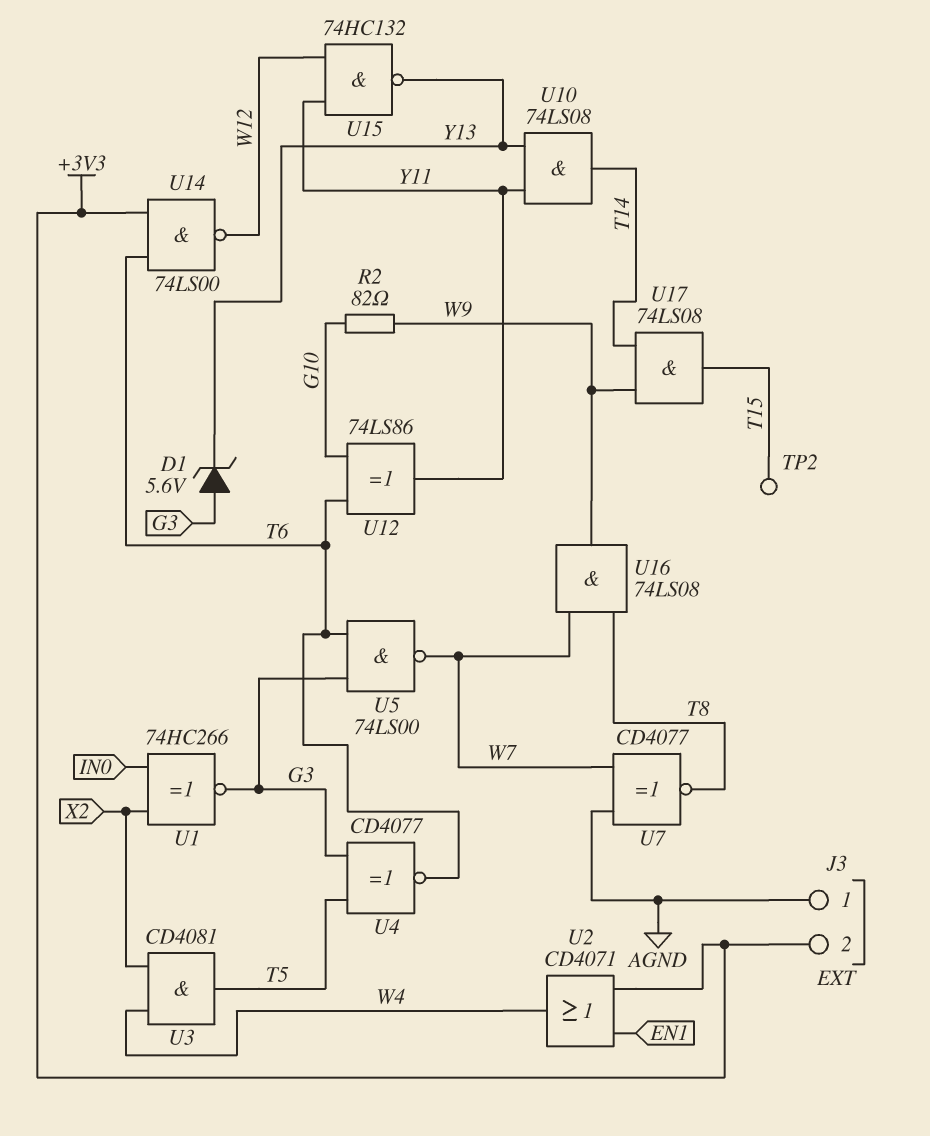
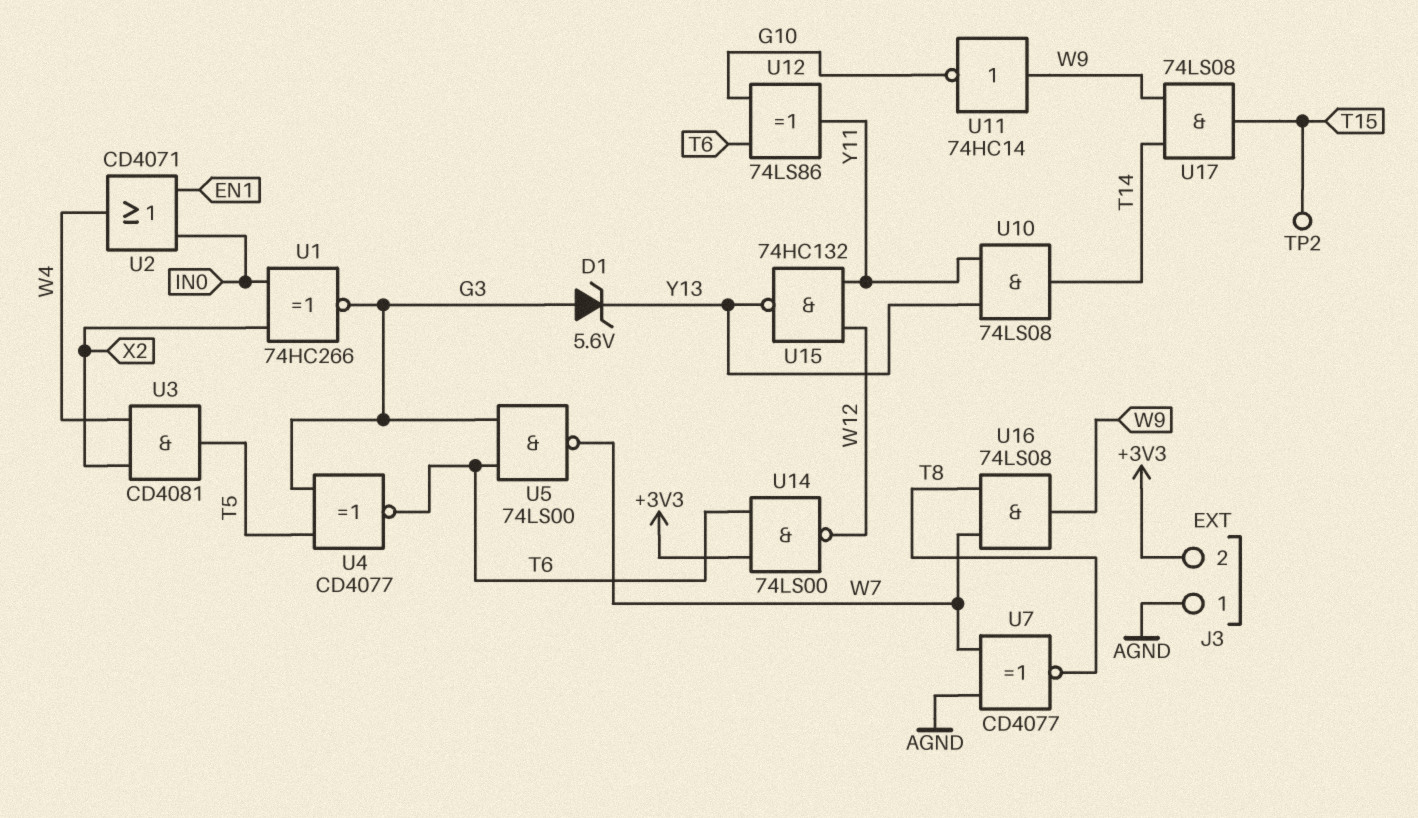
R2: 82 (G10, W9) -> none
U2: OR CD4071 (in +3V3, in EN1, out W4) -> OR CD4071 (in EN1, in IN0, out W4)
U11: none -> NOT 74HC14 (in W9, out G10)

